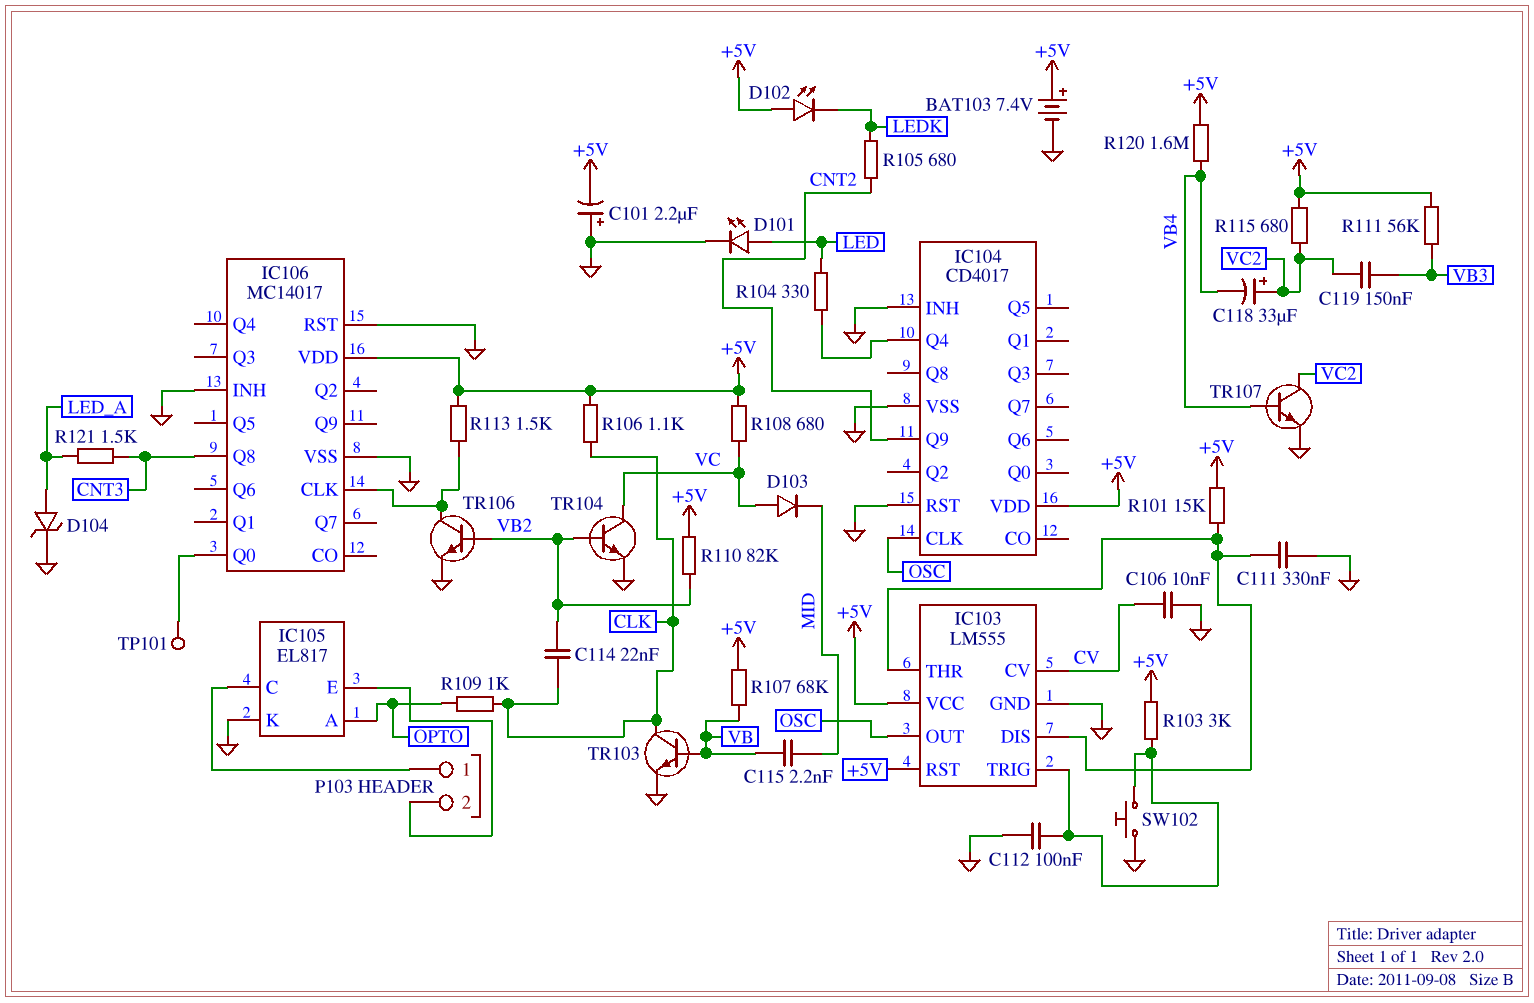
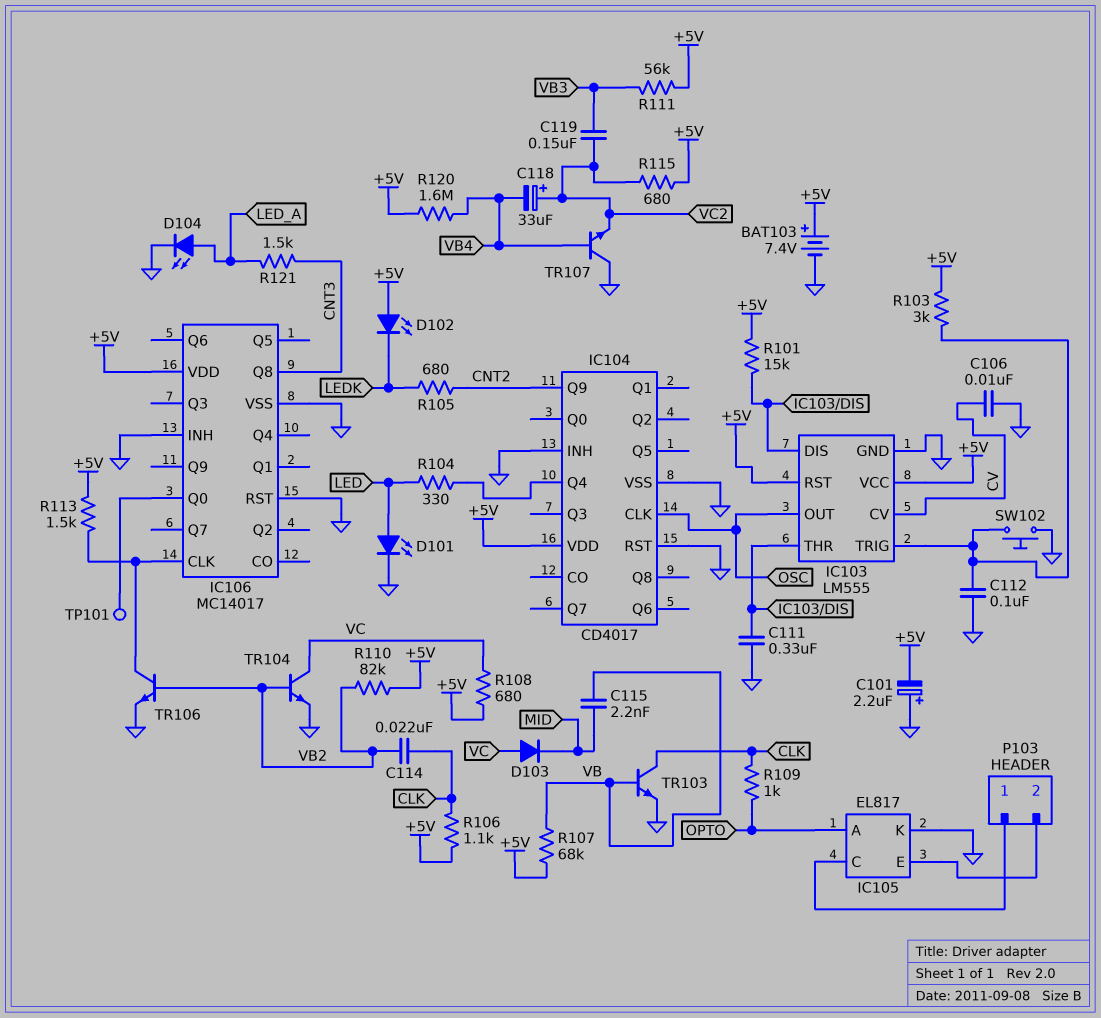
D104: zener (A LED_A, K GND) -> LED (A LED_A, K GND)
TR107: NPN (B VB4, C VC2, E GND) -> NPN (B VB4, C GND, E VC2)

